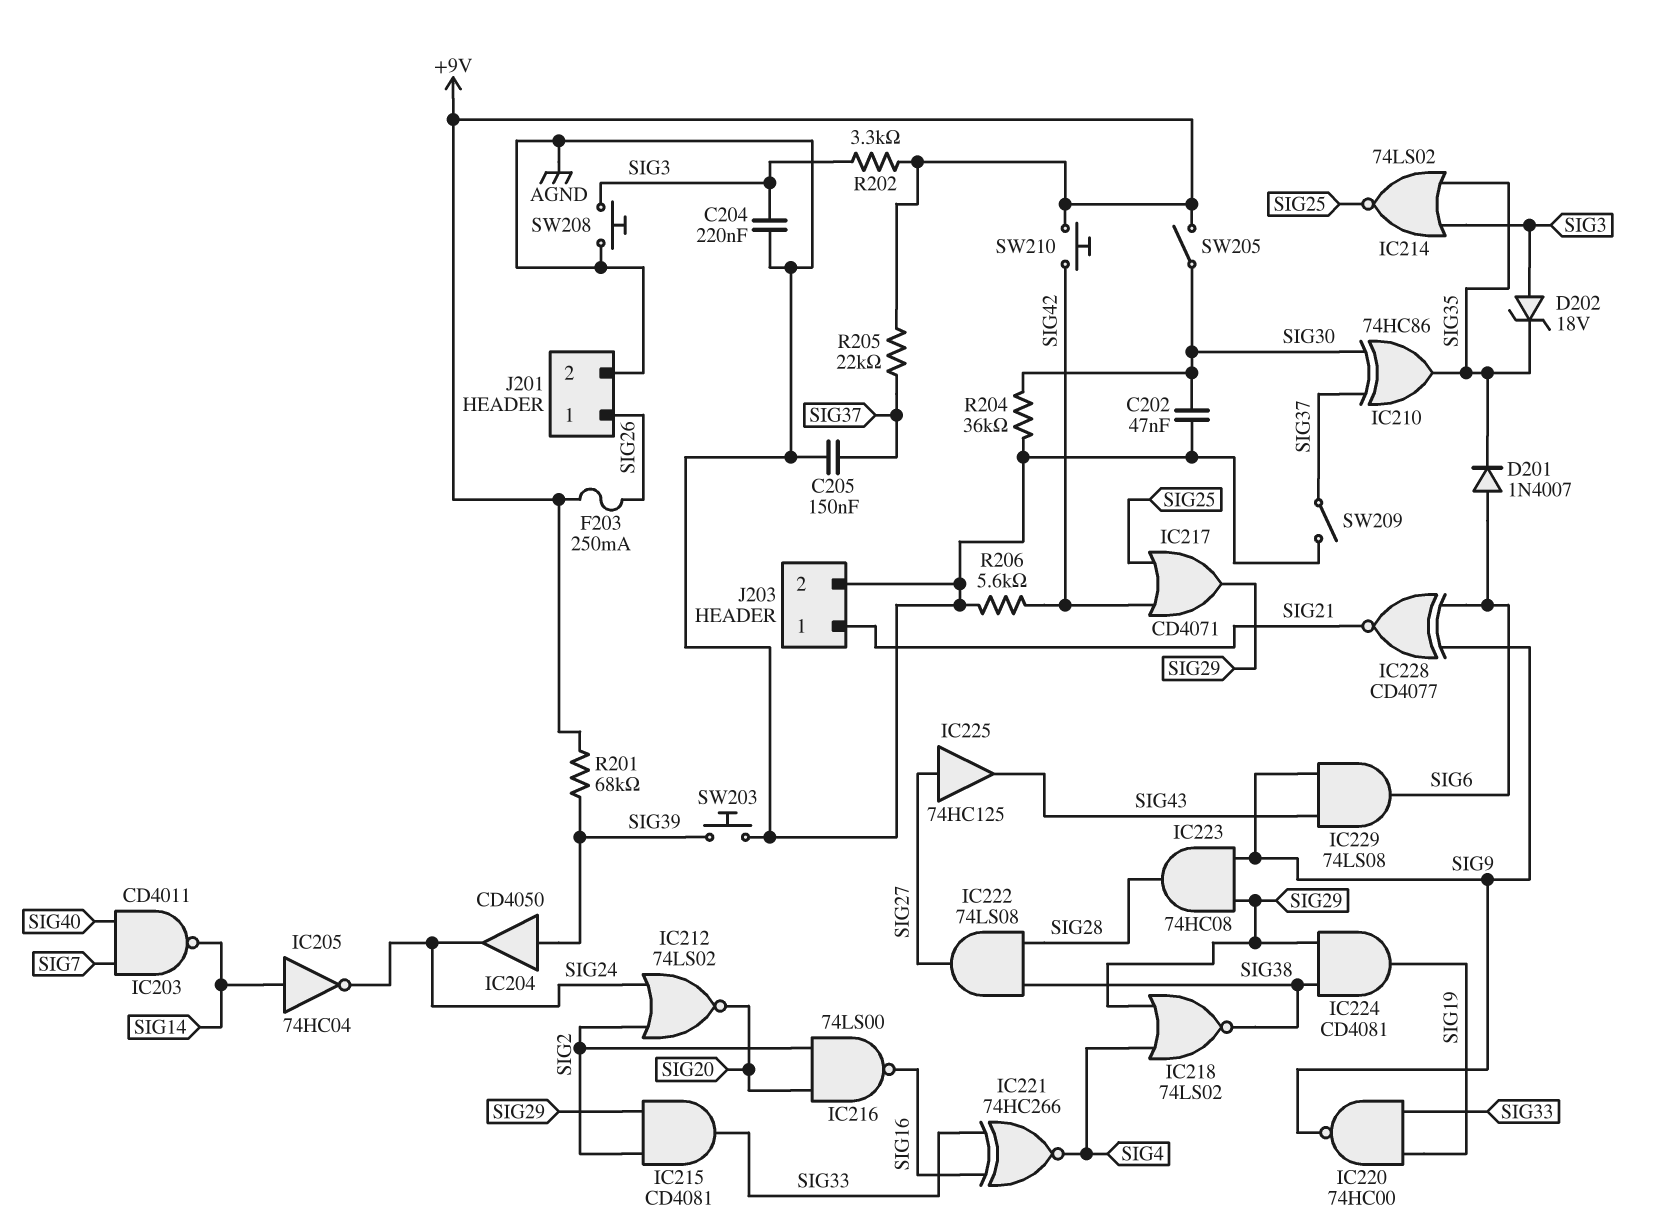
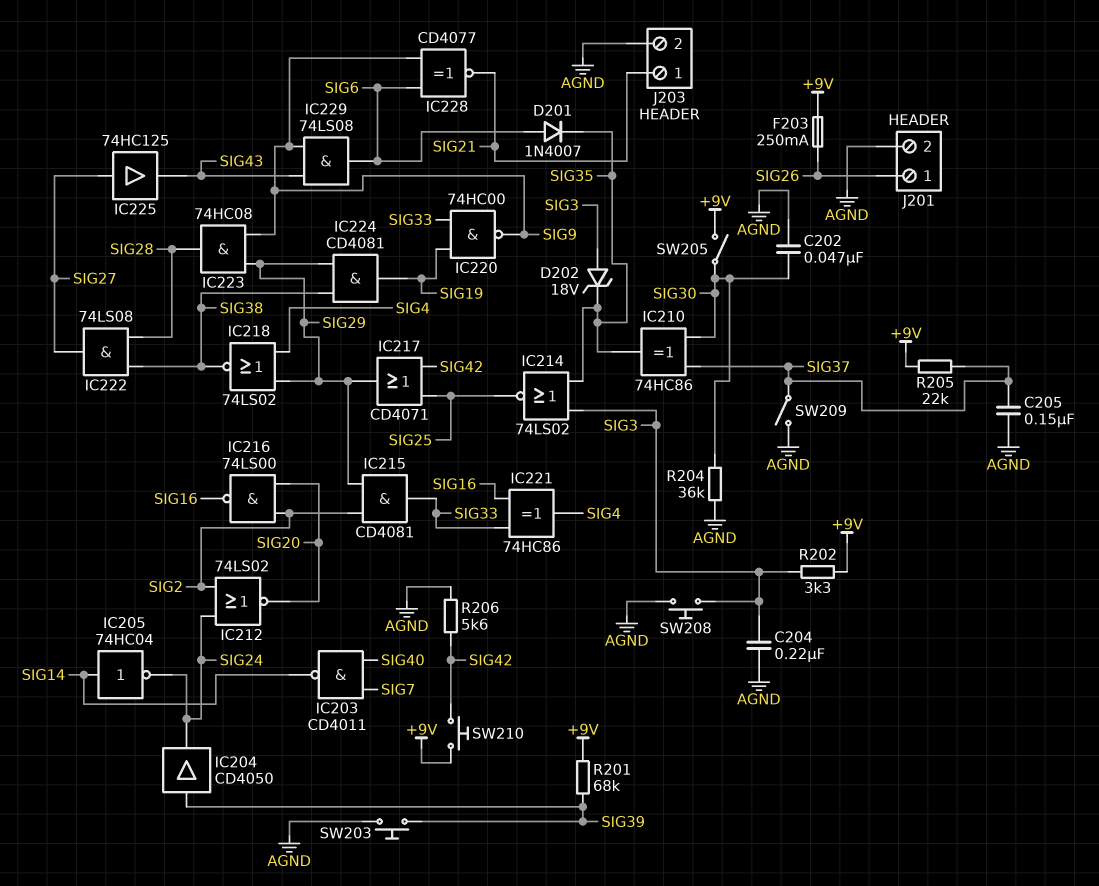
IC221: XNOR 74HC266 (in SIG16, in SIG33, out SIG4) -> XOR 74HC86 (in SIG16, in SIG33, out SIG4)

